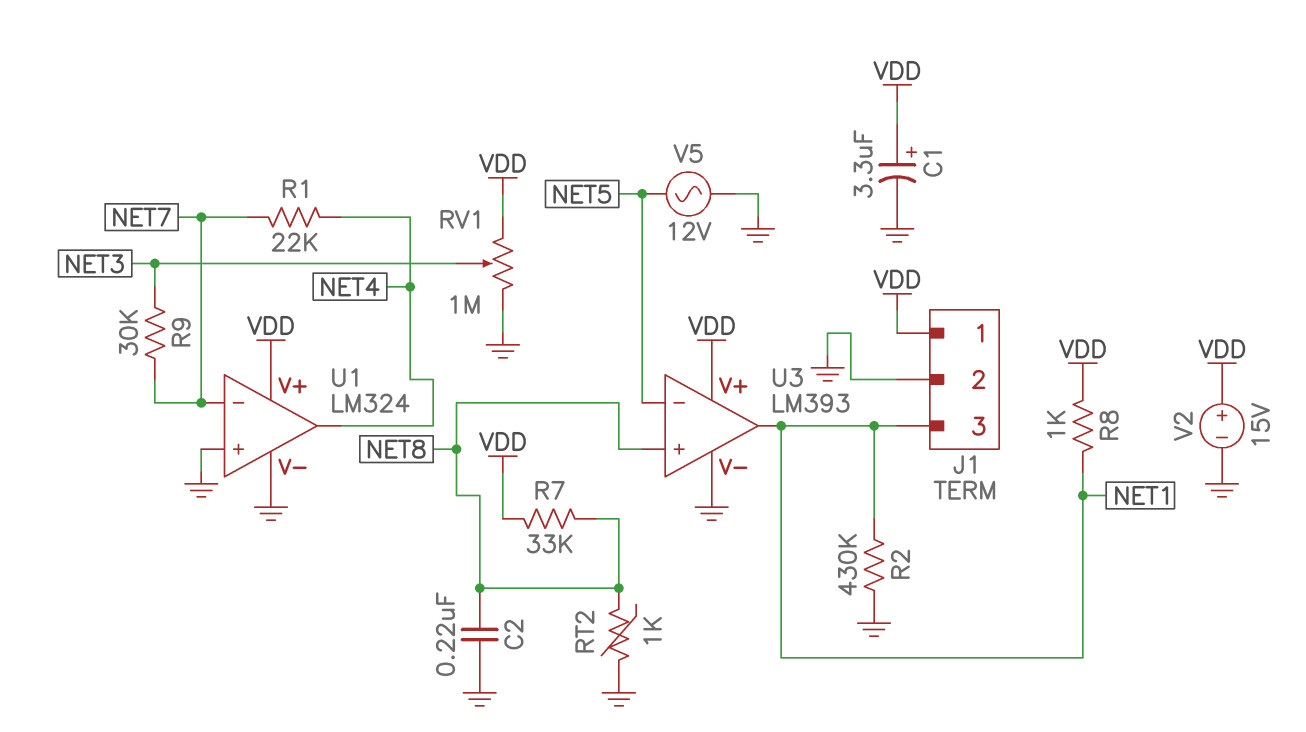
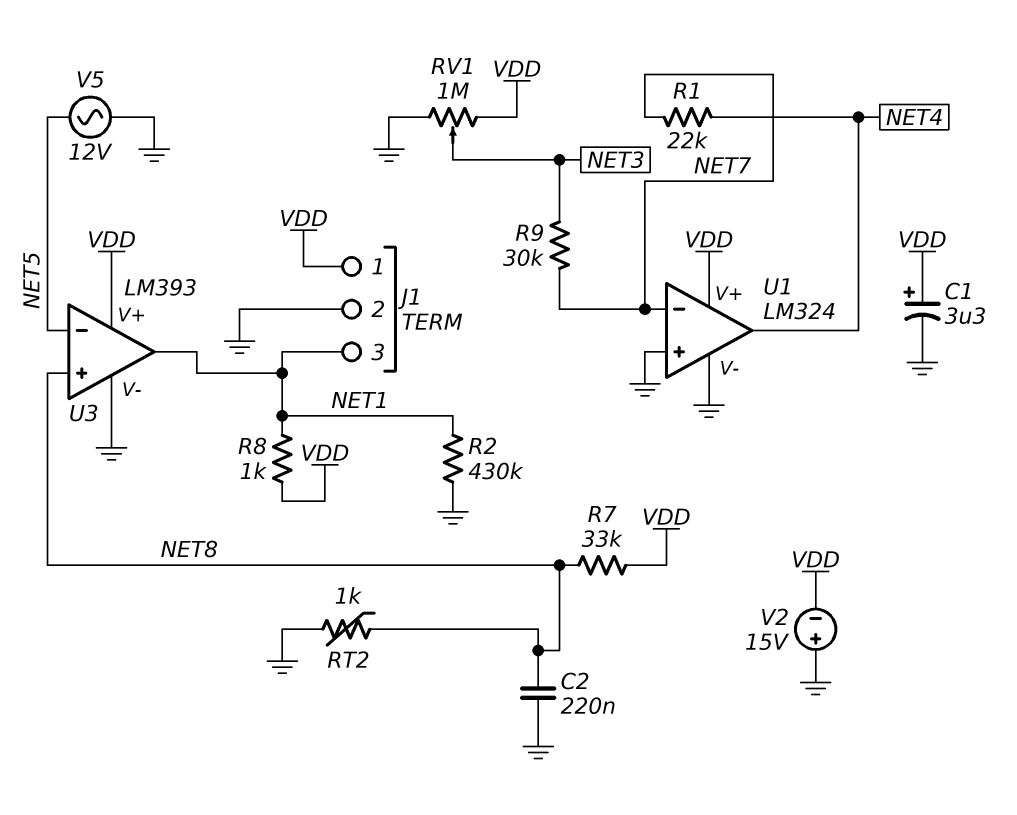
V2: 15V (plus VDD, minus GND) -> 15V (plus GND, minus VDD)

